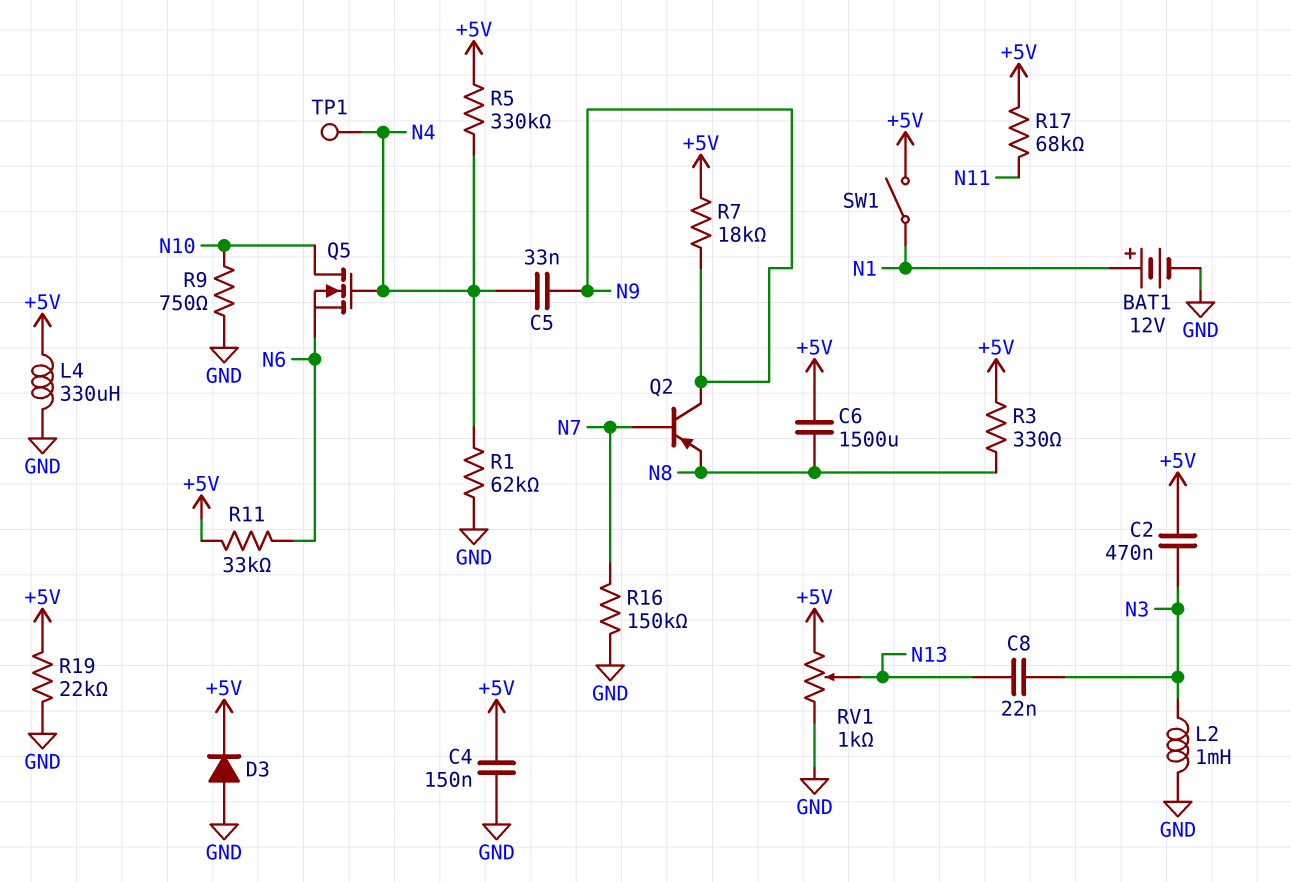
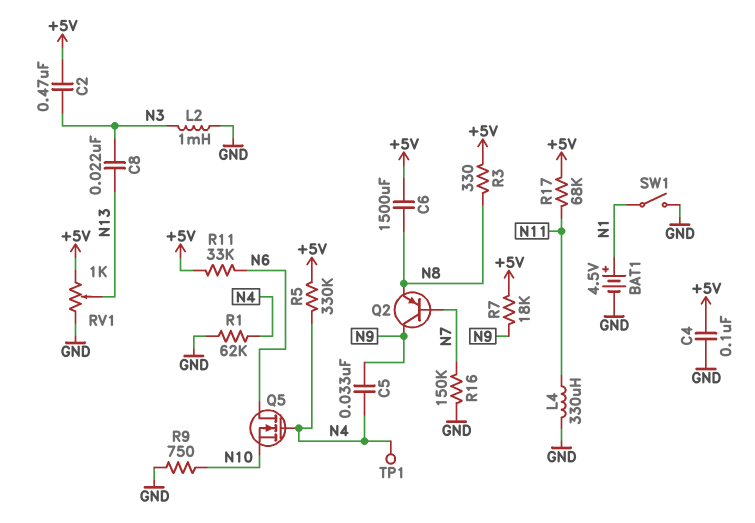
BAT1: 12V (plus N1, minus GND) -> 4.5V (plus N1, minus GND)
C4: 150nF (+5V, GND) -> 100nF (+5V, GND)
D3: diode (A GND, K +5V) -> none
L4: 330uH (+5V, GND) -> 330uH (GND, N11)
Q5: NMOS (G N4, D N10, S N6) -> NMOS (G N4, D N6, S N10)
R19: 22k (+5V, GND) -> none
SW1: switch (+5V, N1) -> switch (GND, N1)

